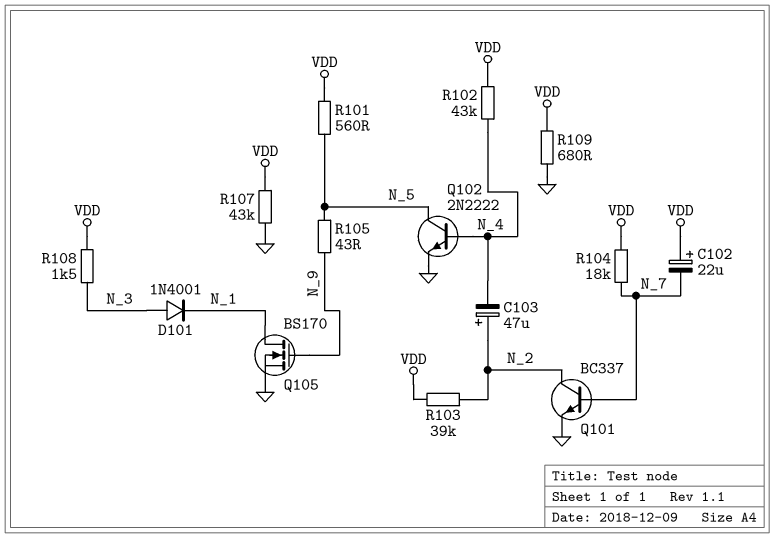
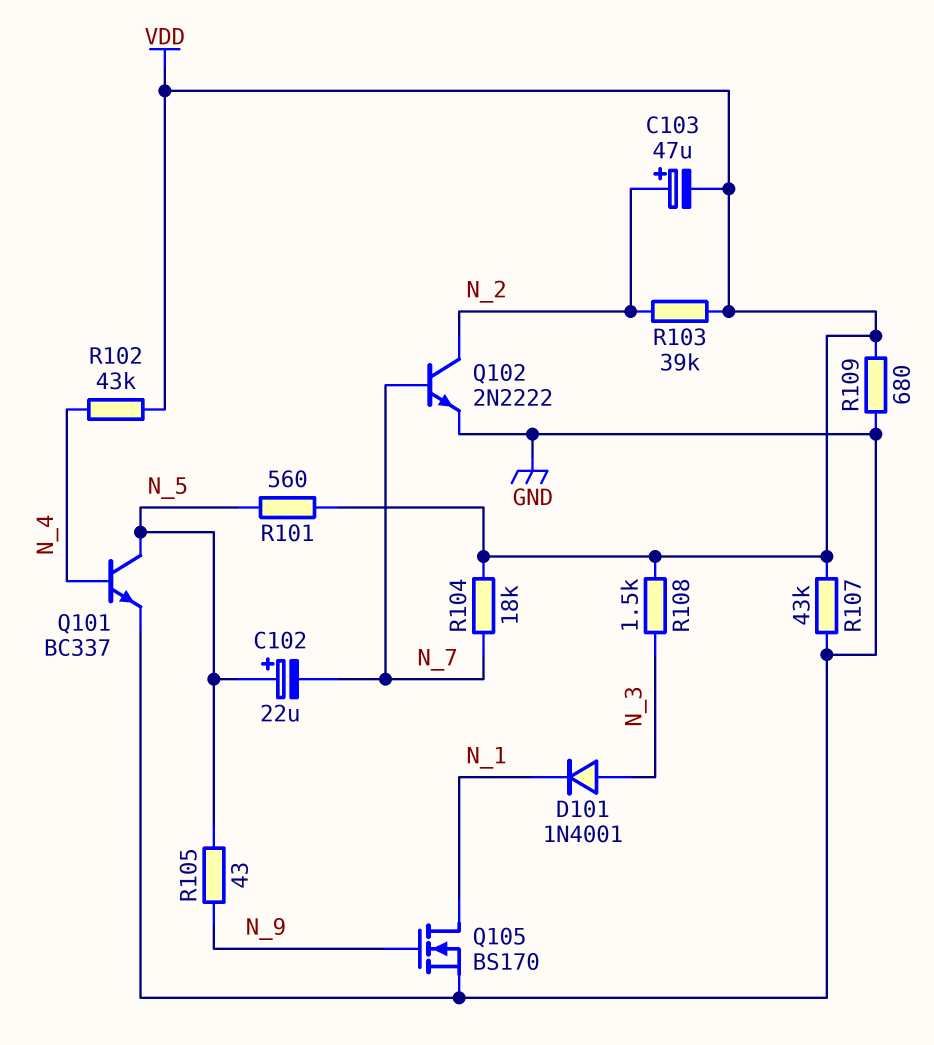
C102: 22uF (plus VDD, minus N_7) -> 22uF (plus N_5, minus N_7)
C103: 47uF (plus N_2, minus N_4) -> 47uF (plus N_2, minus VDD)
Q101: NPN BC337 (B N_7, C N_2, E GND) -> NPN BC337 (B N_4, C N_5, E GND)
Q102: NPN 2N2222 (B N_4, C N_5, E GND) -> NPN 2N2222 (B N_7, C N_2, E GND)

